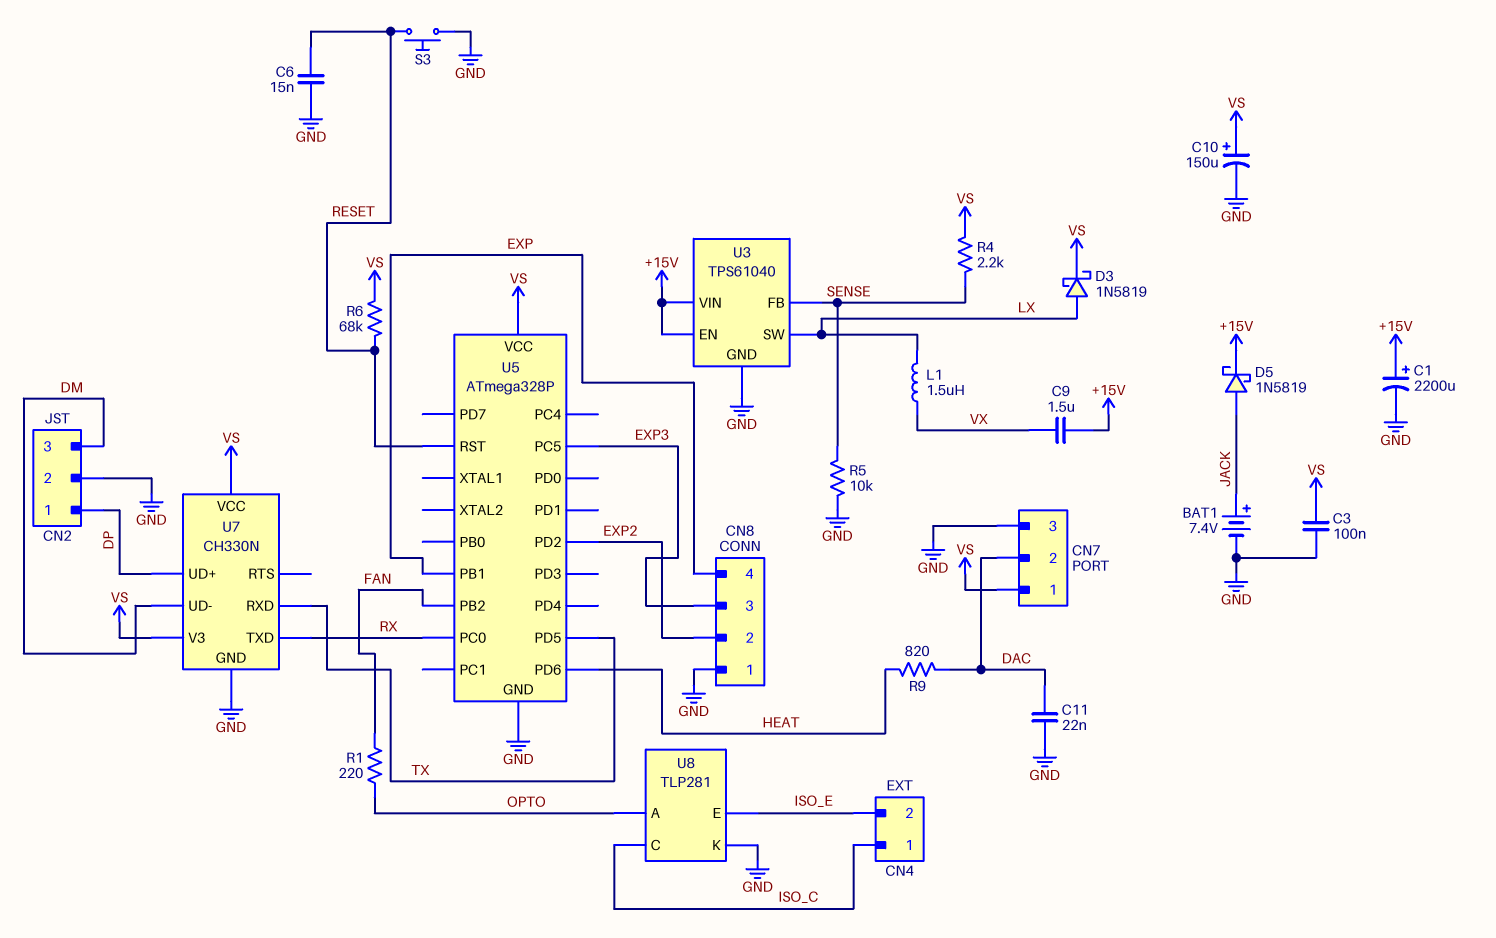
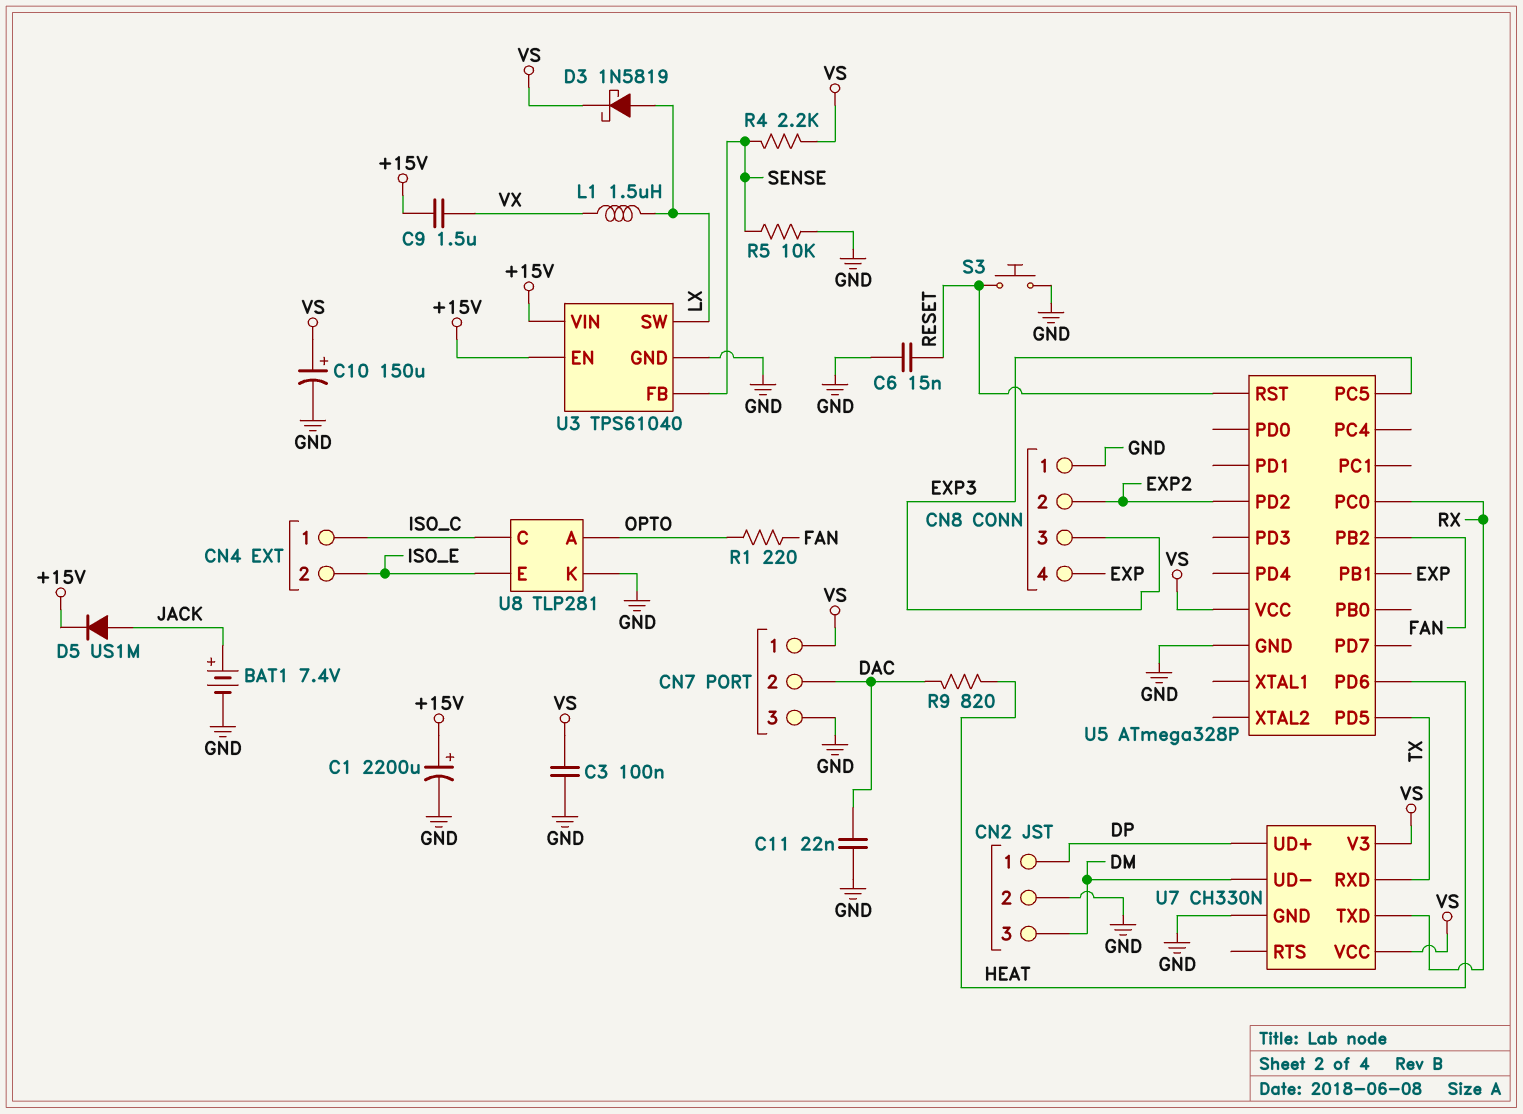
D5: schottky 1N5819 (A JACK, K +15V) -> diode US1M (A JACK, K +15V)
R6: 68k (RESET, VS) -> none

